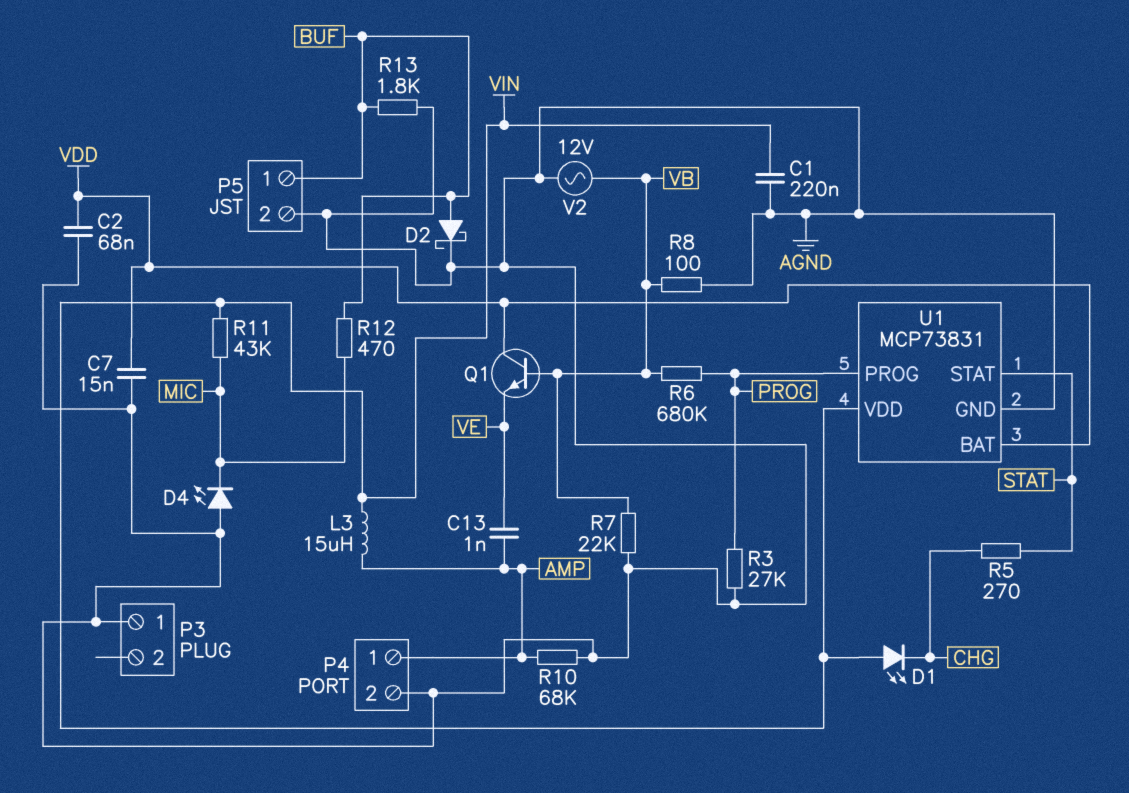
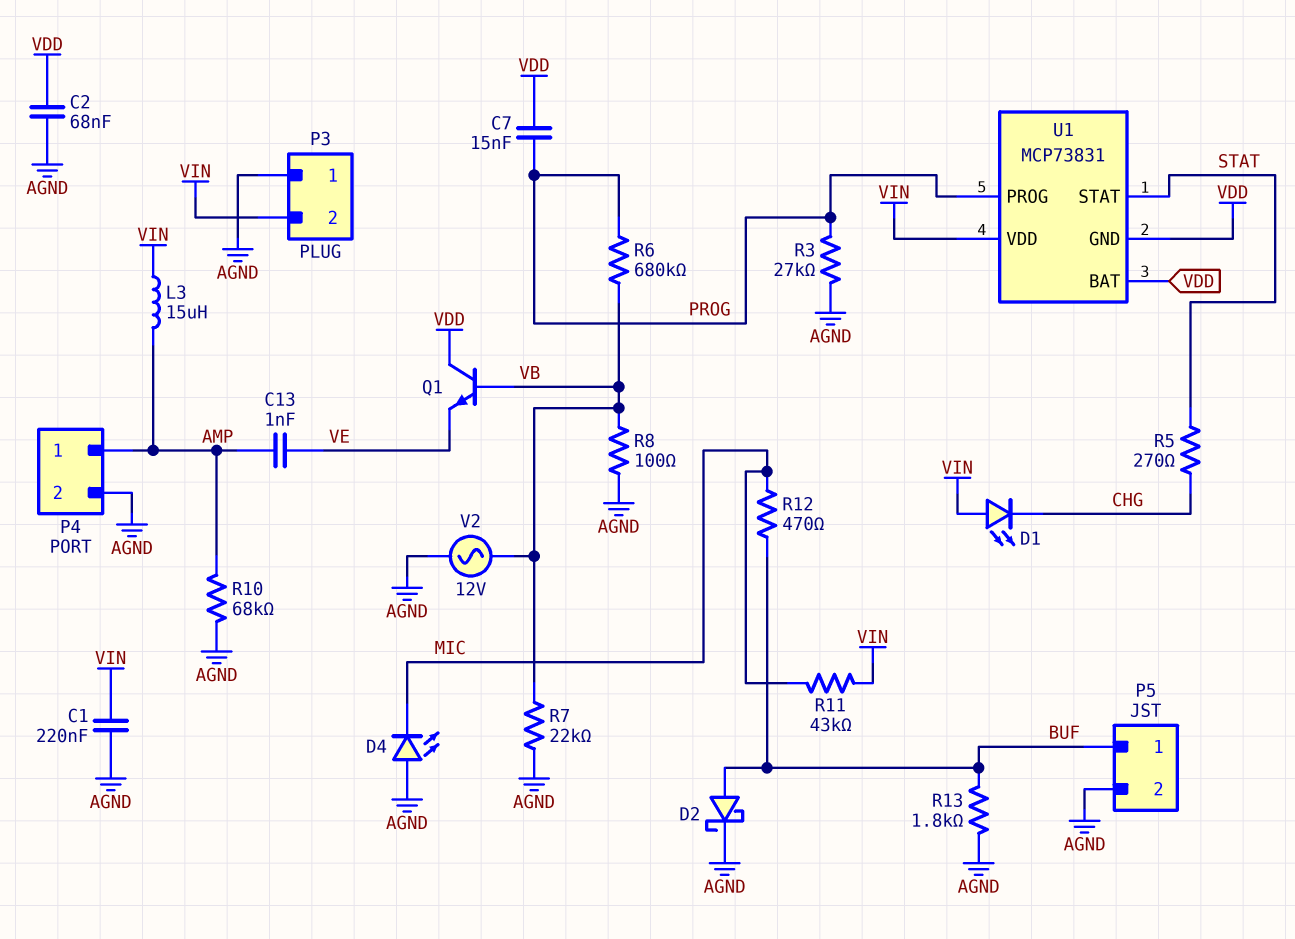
C7: 15nF (AGND, VDD) -> 15nF (PROG, VDD)
P3 pin 2: none -> VIN
U1 pin GND: AGND -> VDD

